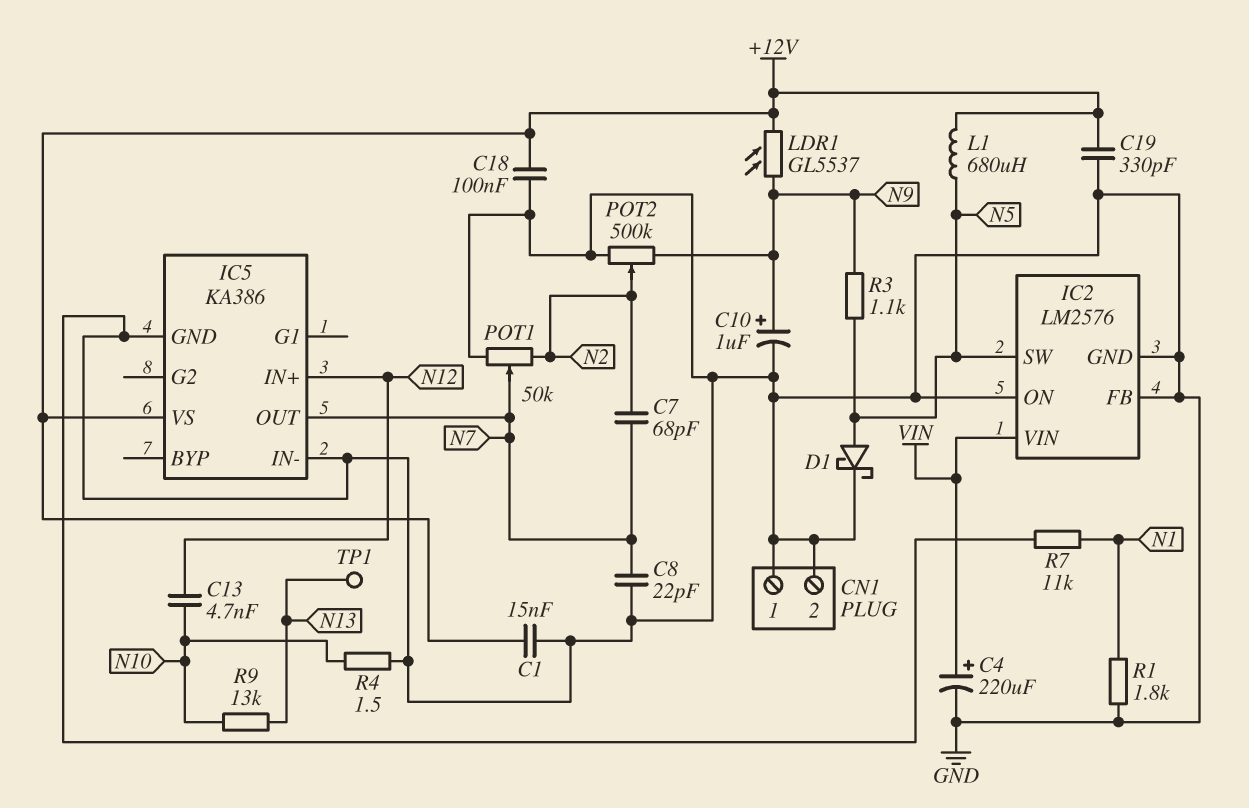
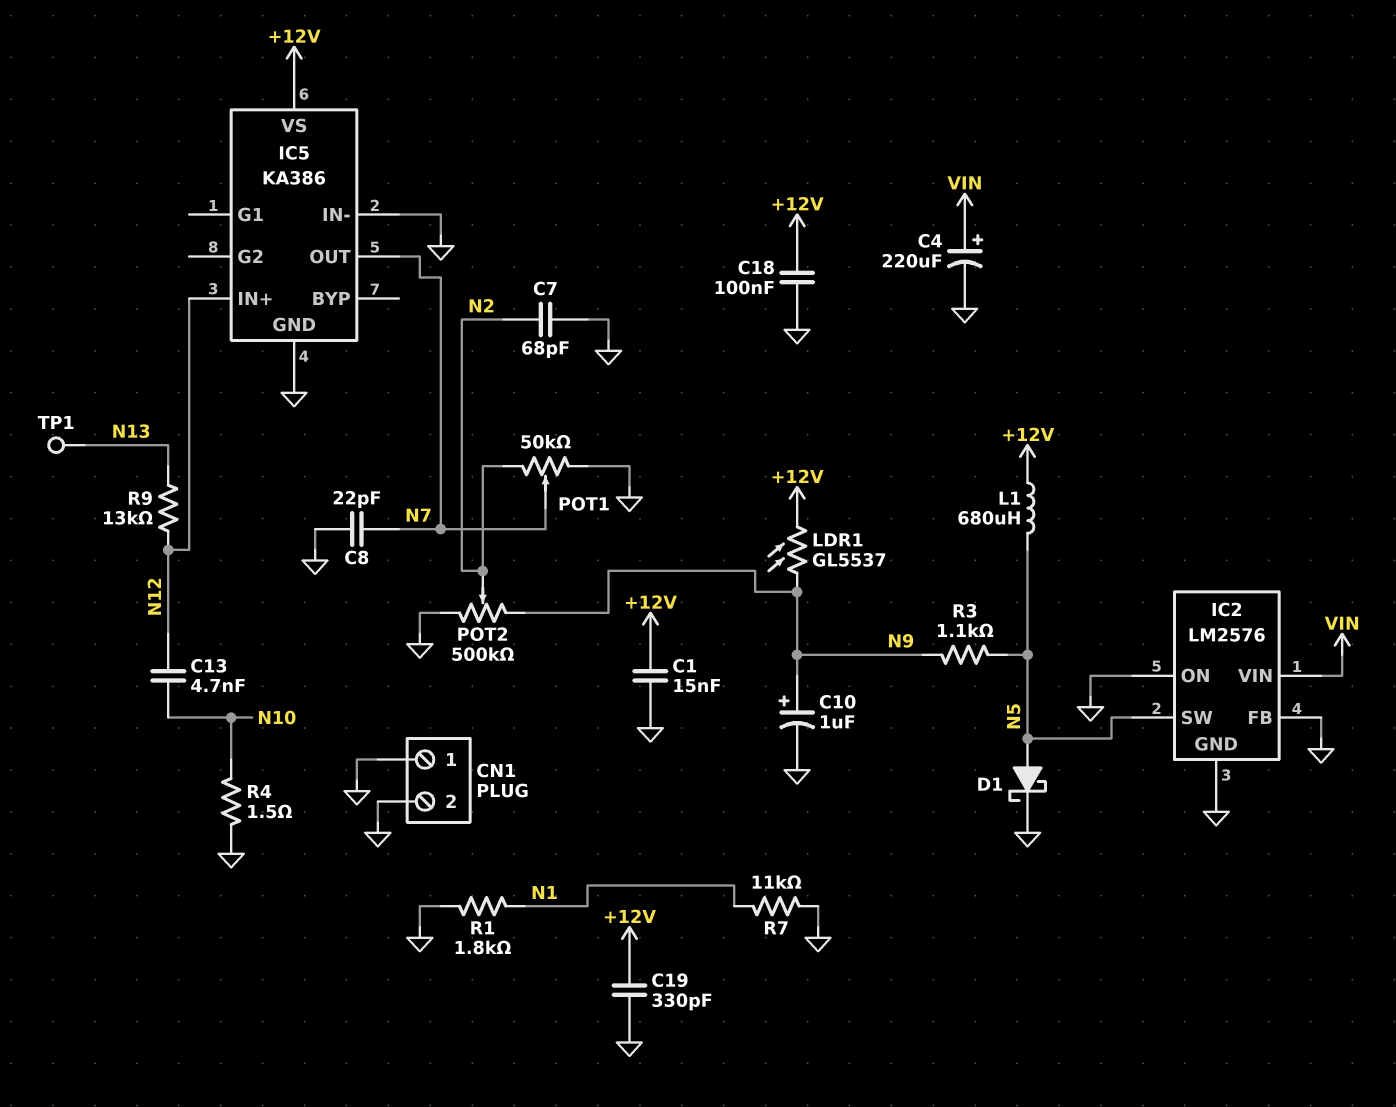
C7: 68pF (N2, N7) -> 68pF (GND, N2)
R9: 13k (N10, N13) -> 13k (N12, N13)

